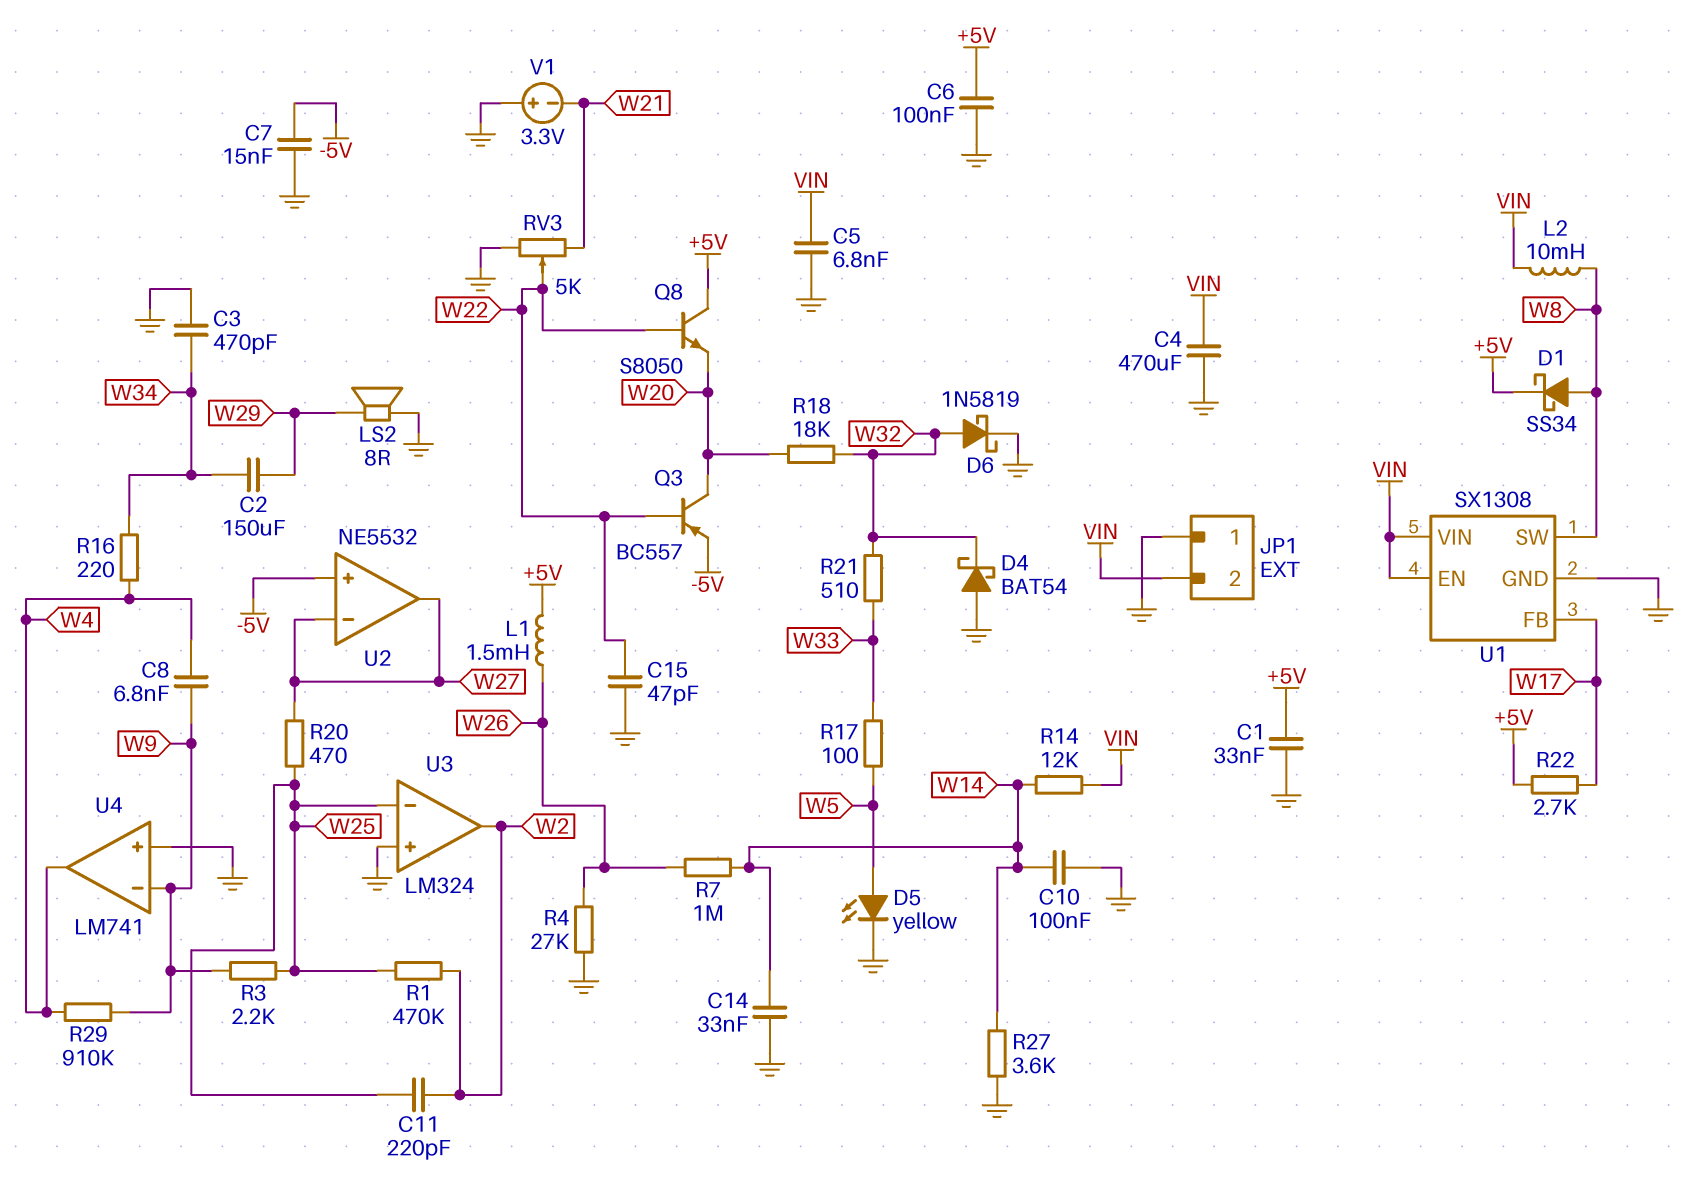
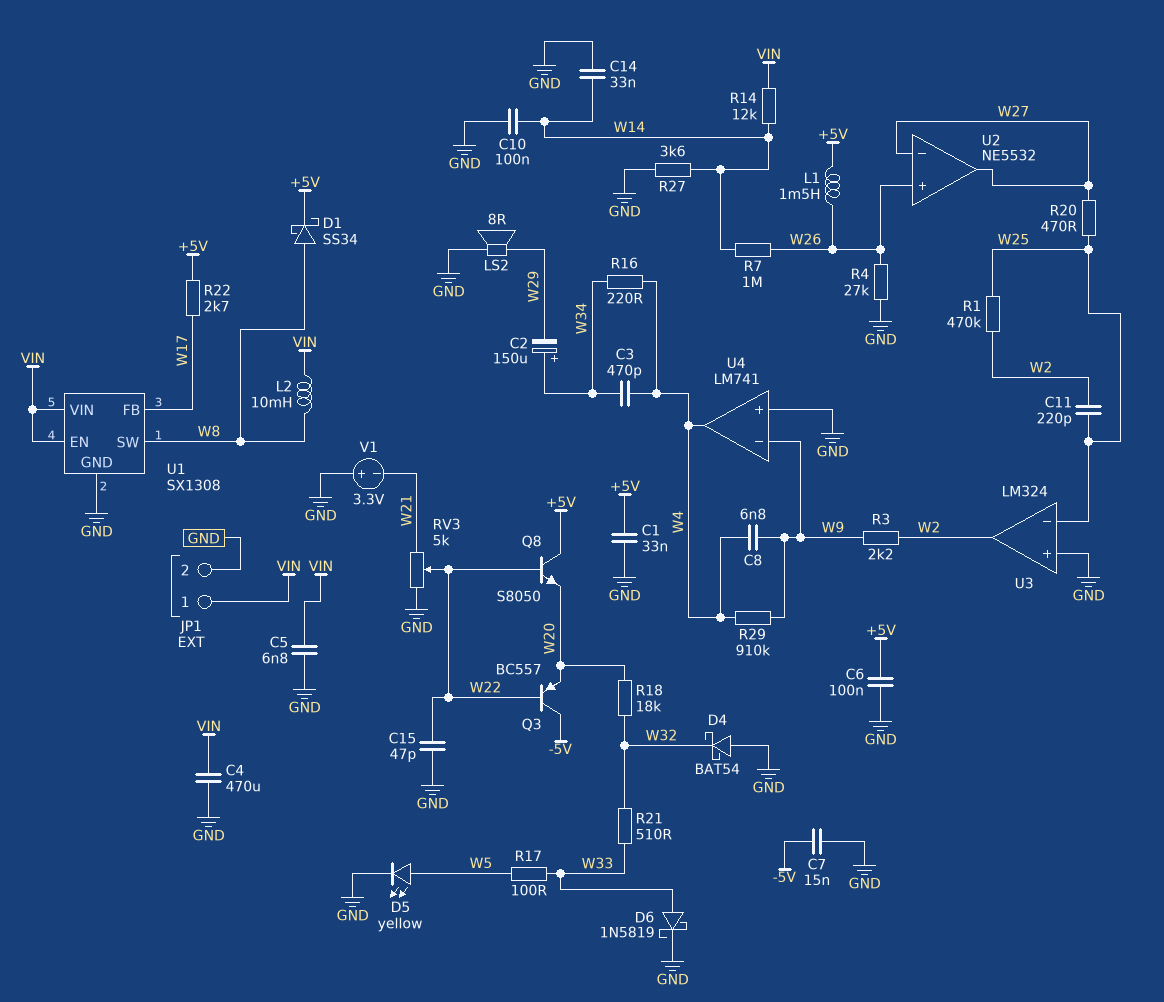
C2: 150uF (W29, W34) -> 150uF (plus W34, minus W29)
C3: 470pF (GND, W34) -> 470pF (W4, W34)
D6: schottky 1N5819 (A W32, K GND) -> schottky 1N5819 (A W33, K GND)
JP1 pin 1: GND -> VIN
JP1 pin 2: VIN -> GND
Q3: PNP BC557 (B W22, C W20, E -5V) -> PNP BC557 (B W22, C -5V, E W20)
R3: 2.2k (W9, W25) -> 2.2k (W2, W9)
U2 pin in+: -5V -> W26

